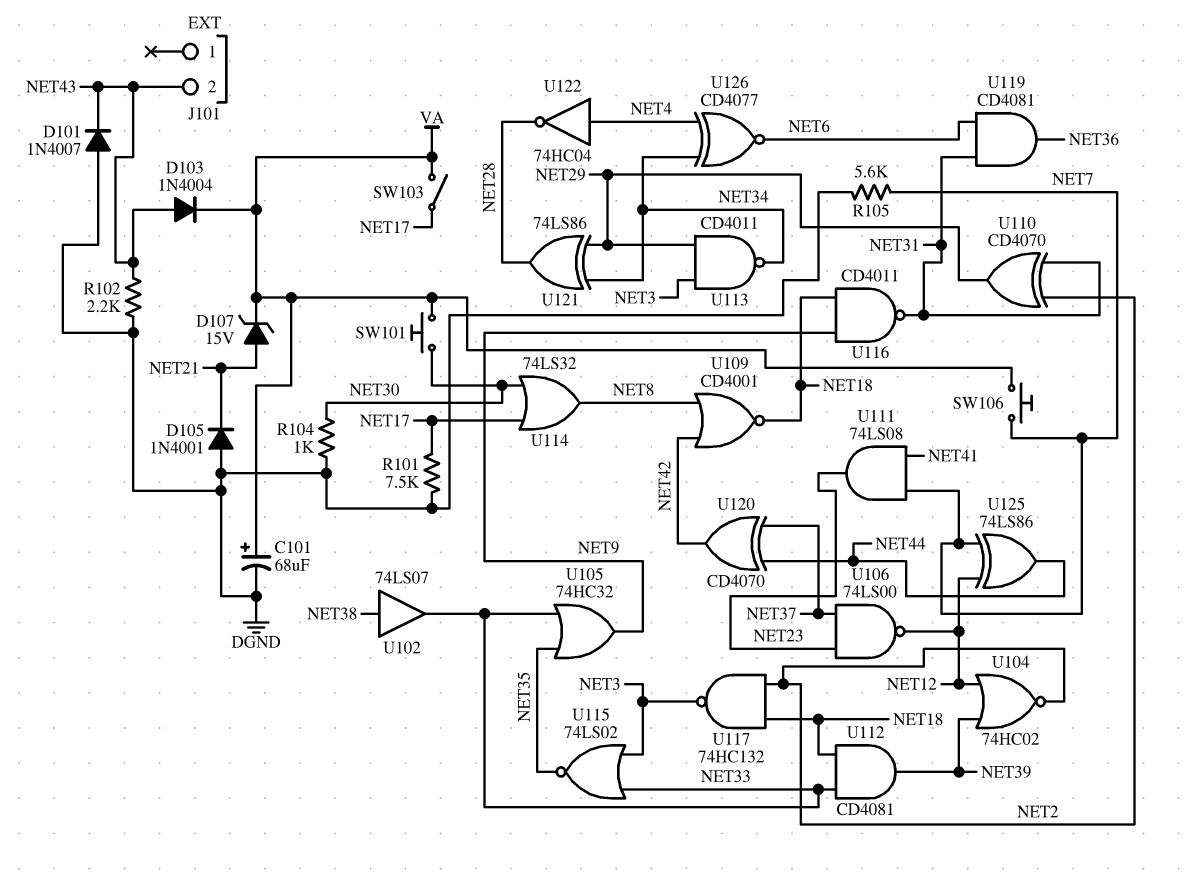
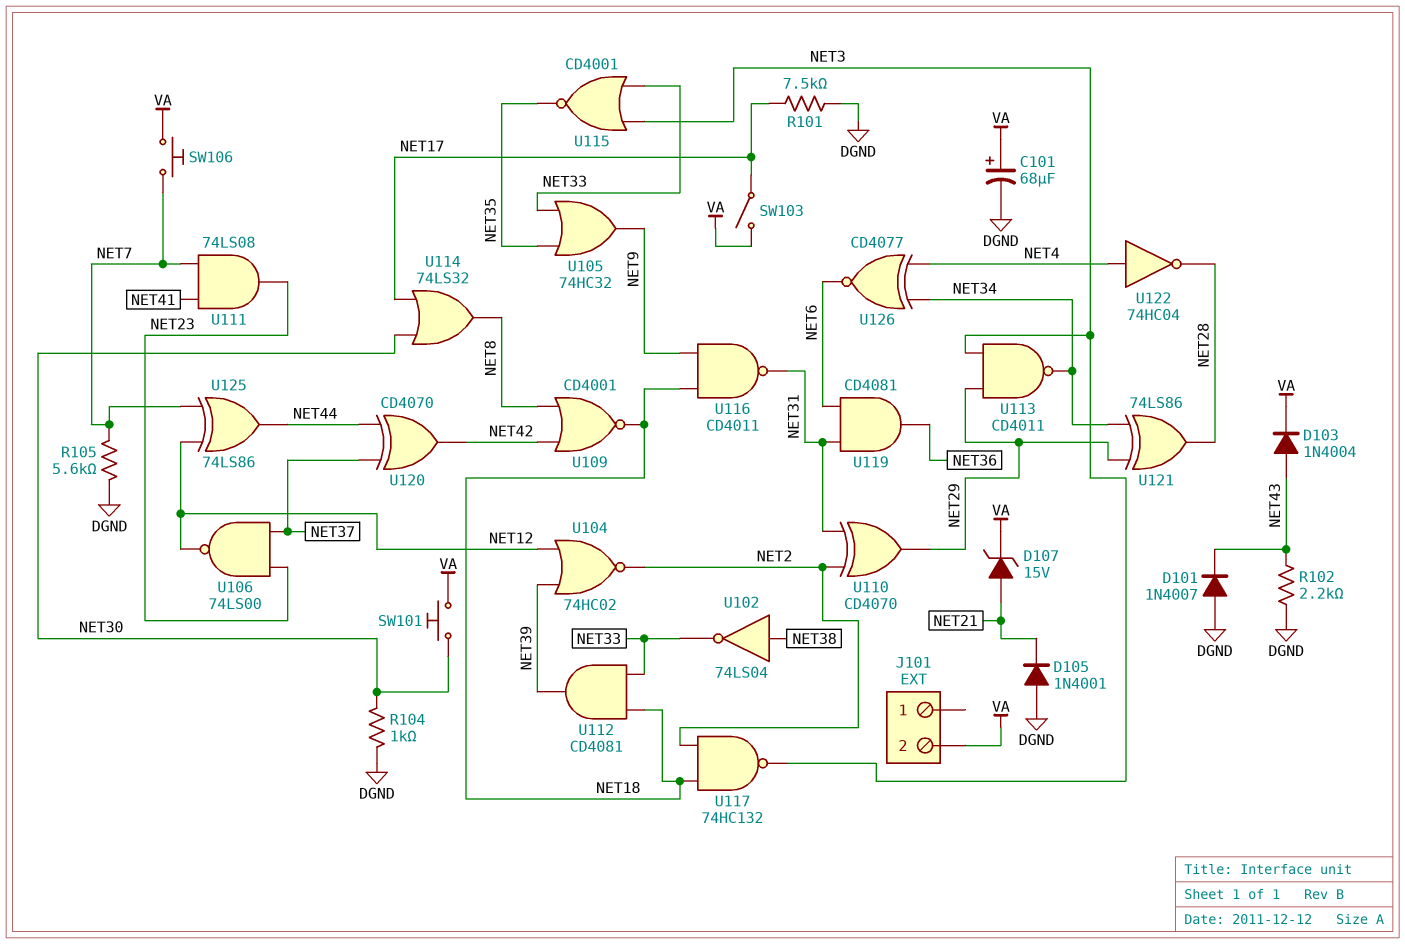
J101 pin 2: NET43 -> VA
U102: buffer 74LS07 (in NET38, out NET33) -> NOT 74LS04 (in NET38, out NET33)
U115: NOR 74LS02 (in NET3, in NET33, out NET35) -> NOR CD4001 (in NET3, in NET33, out NET35)

